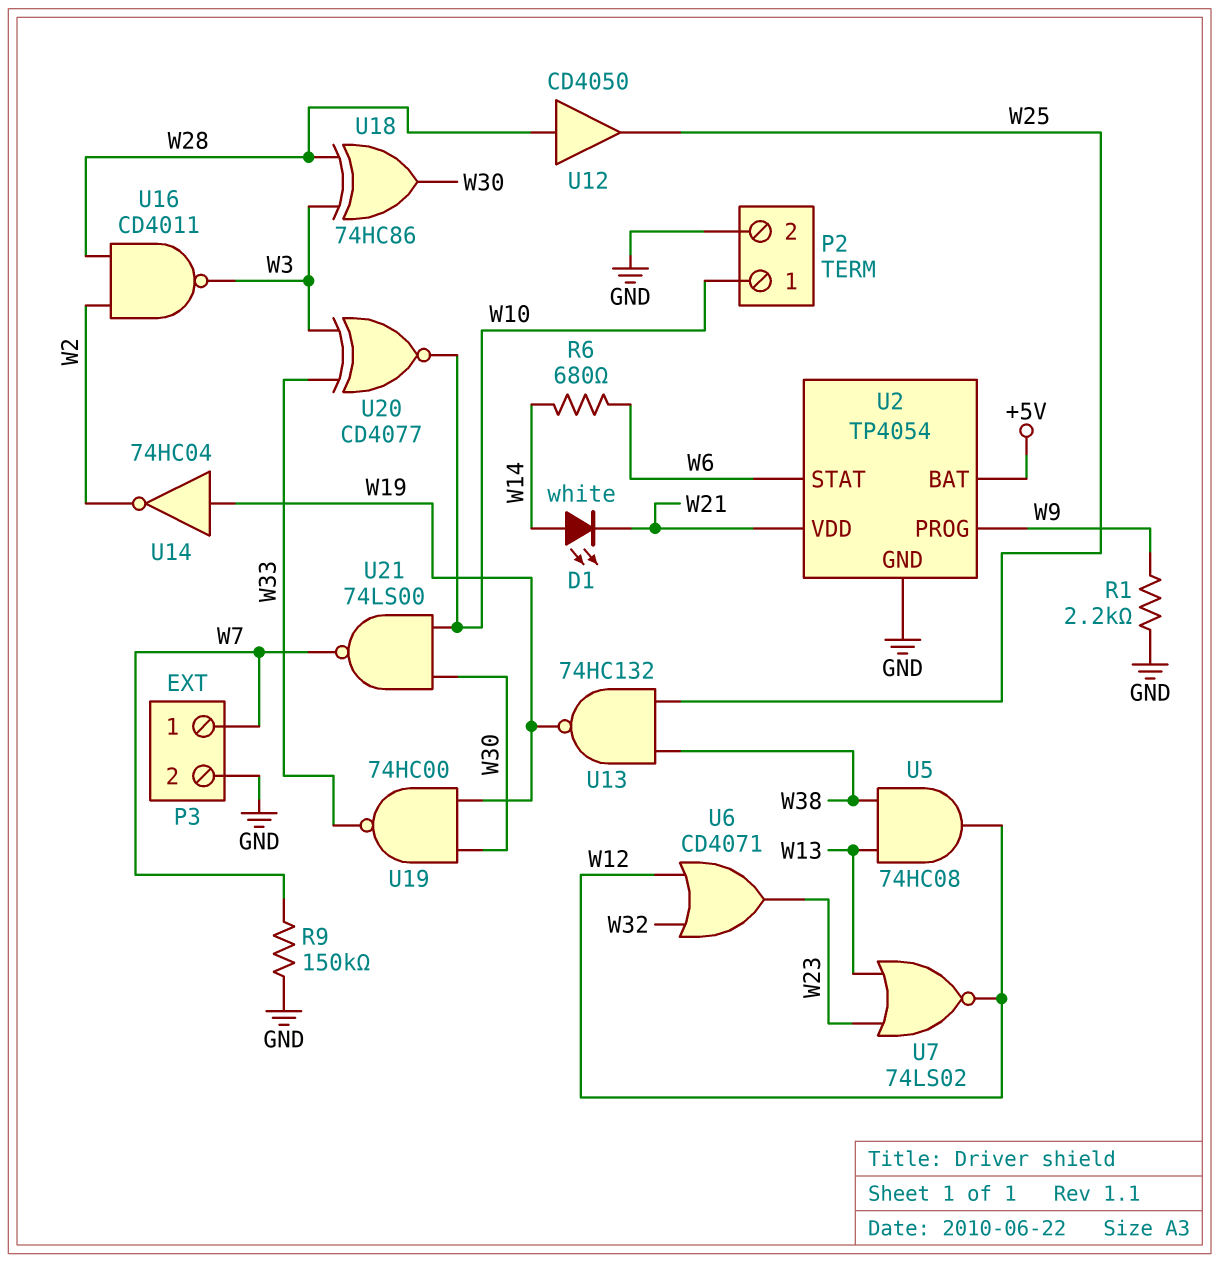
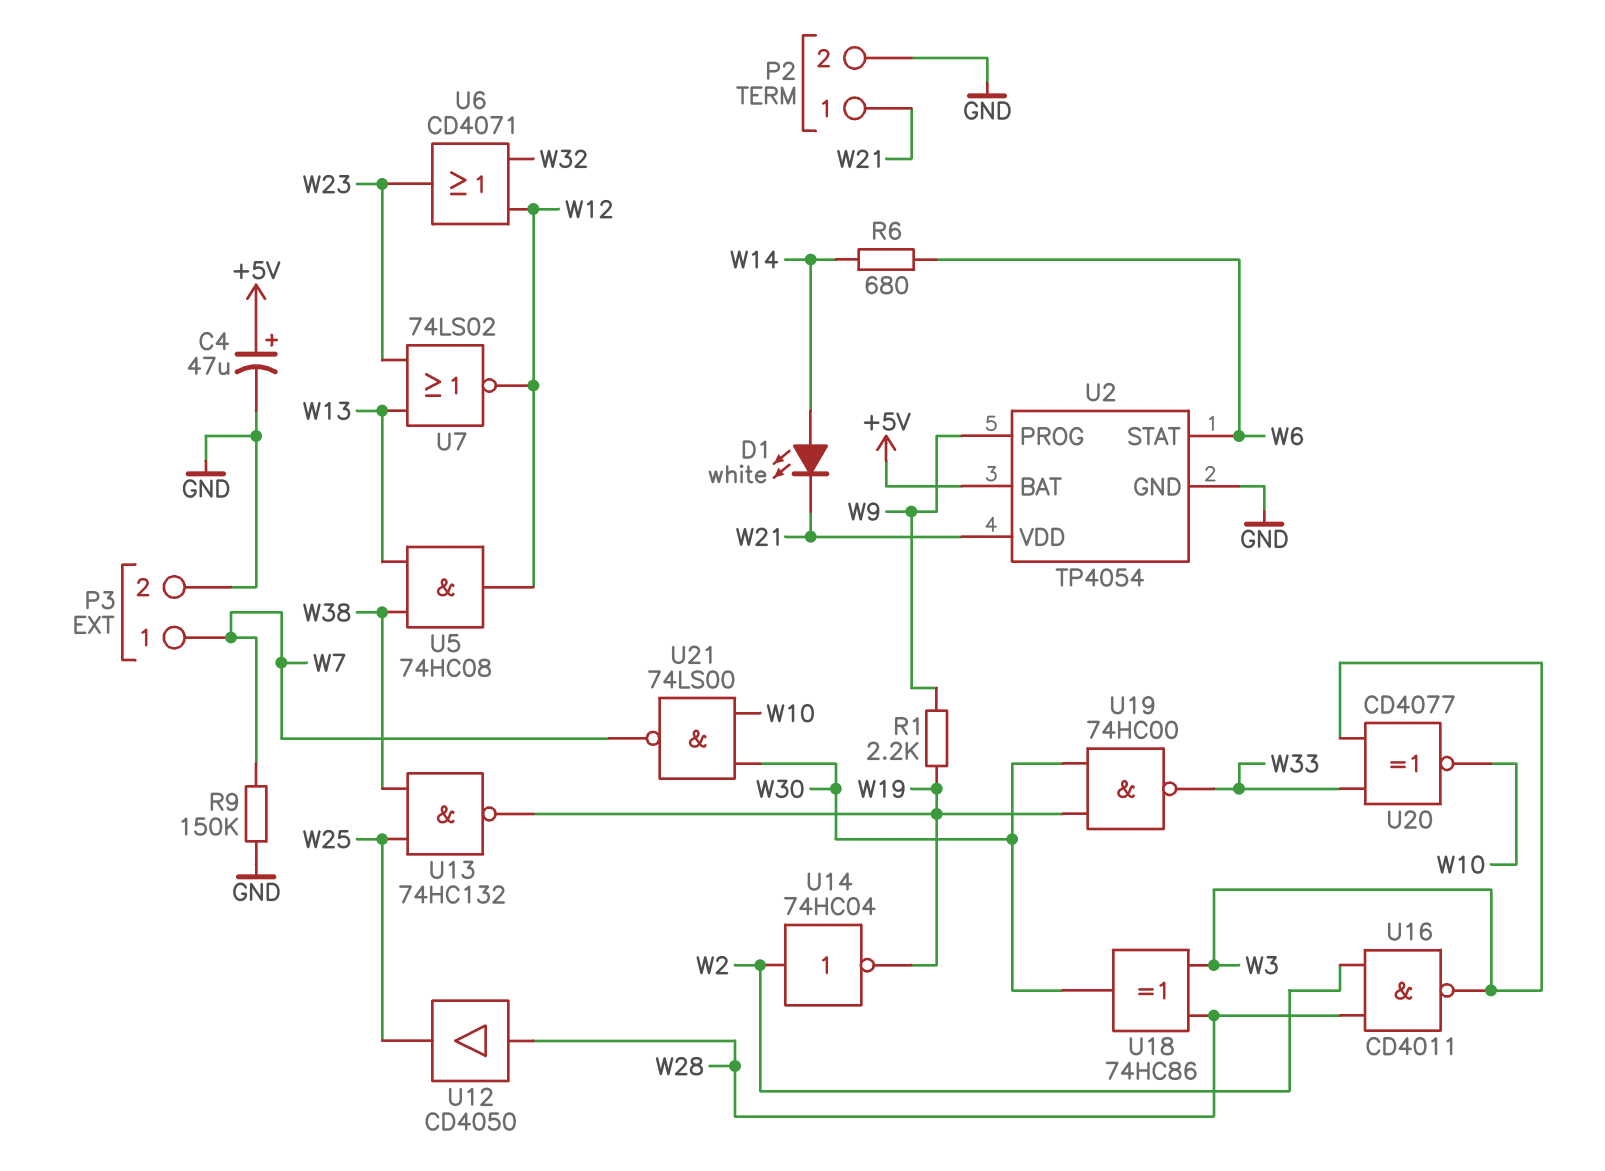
C4: none -> 47uF (plus +5V, minus GND)
P2 pin 1: W10 -> W21
R1: 2.2k (GND, W9) -> 2.2k (W9, W19)
U14: NOT 74HC04 (in W19, out W2) -> NOT 74HC04 (in W2, out W19)

